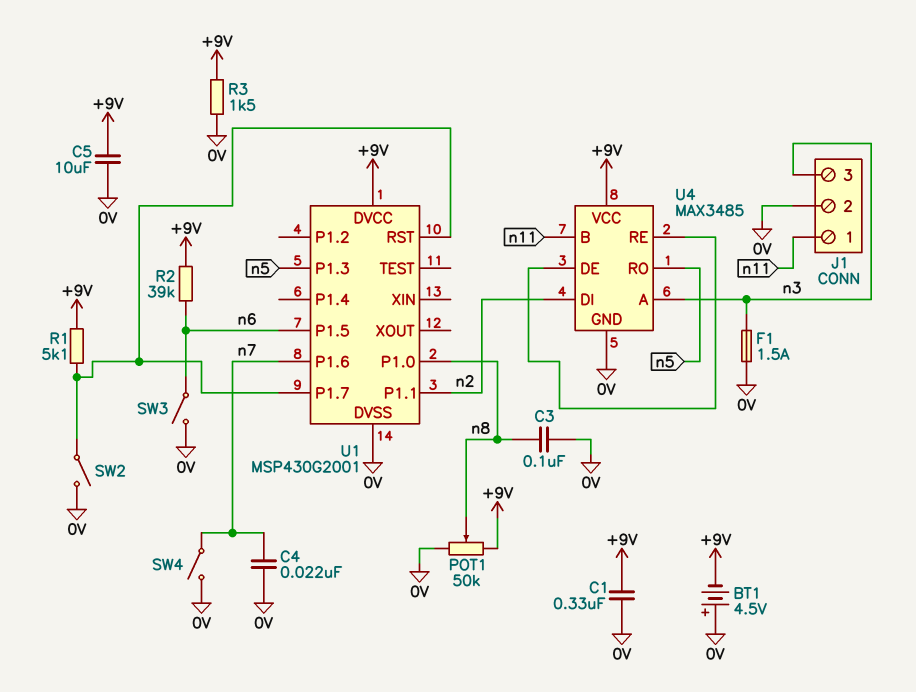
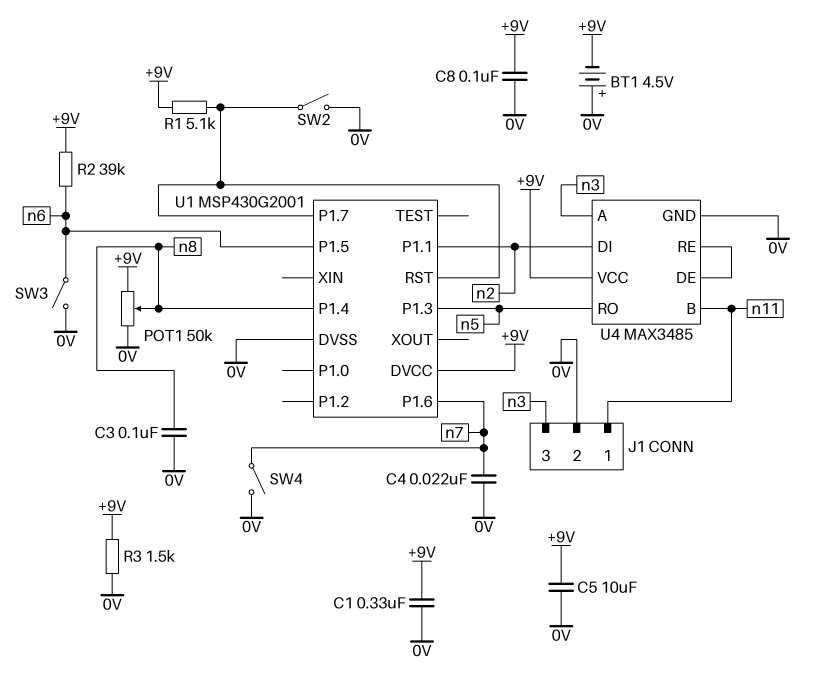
C8: none -> 100nF (+9V, 0V)
F1: 1.5A (0V, n3) -> none
U1 pin P1.0: n8 -> none
U1 pin P1.4: none -> n8

